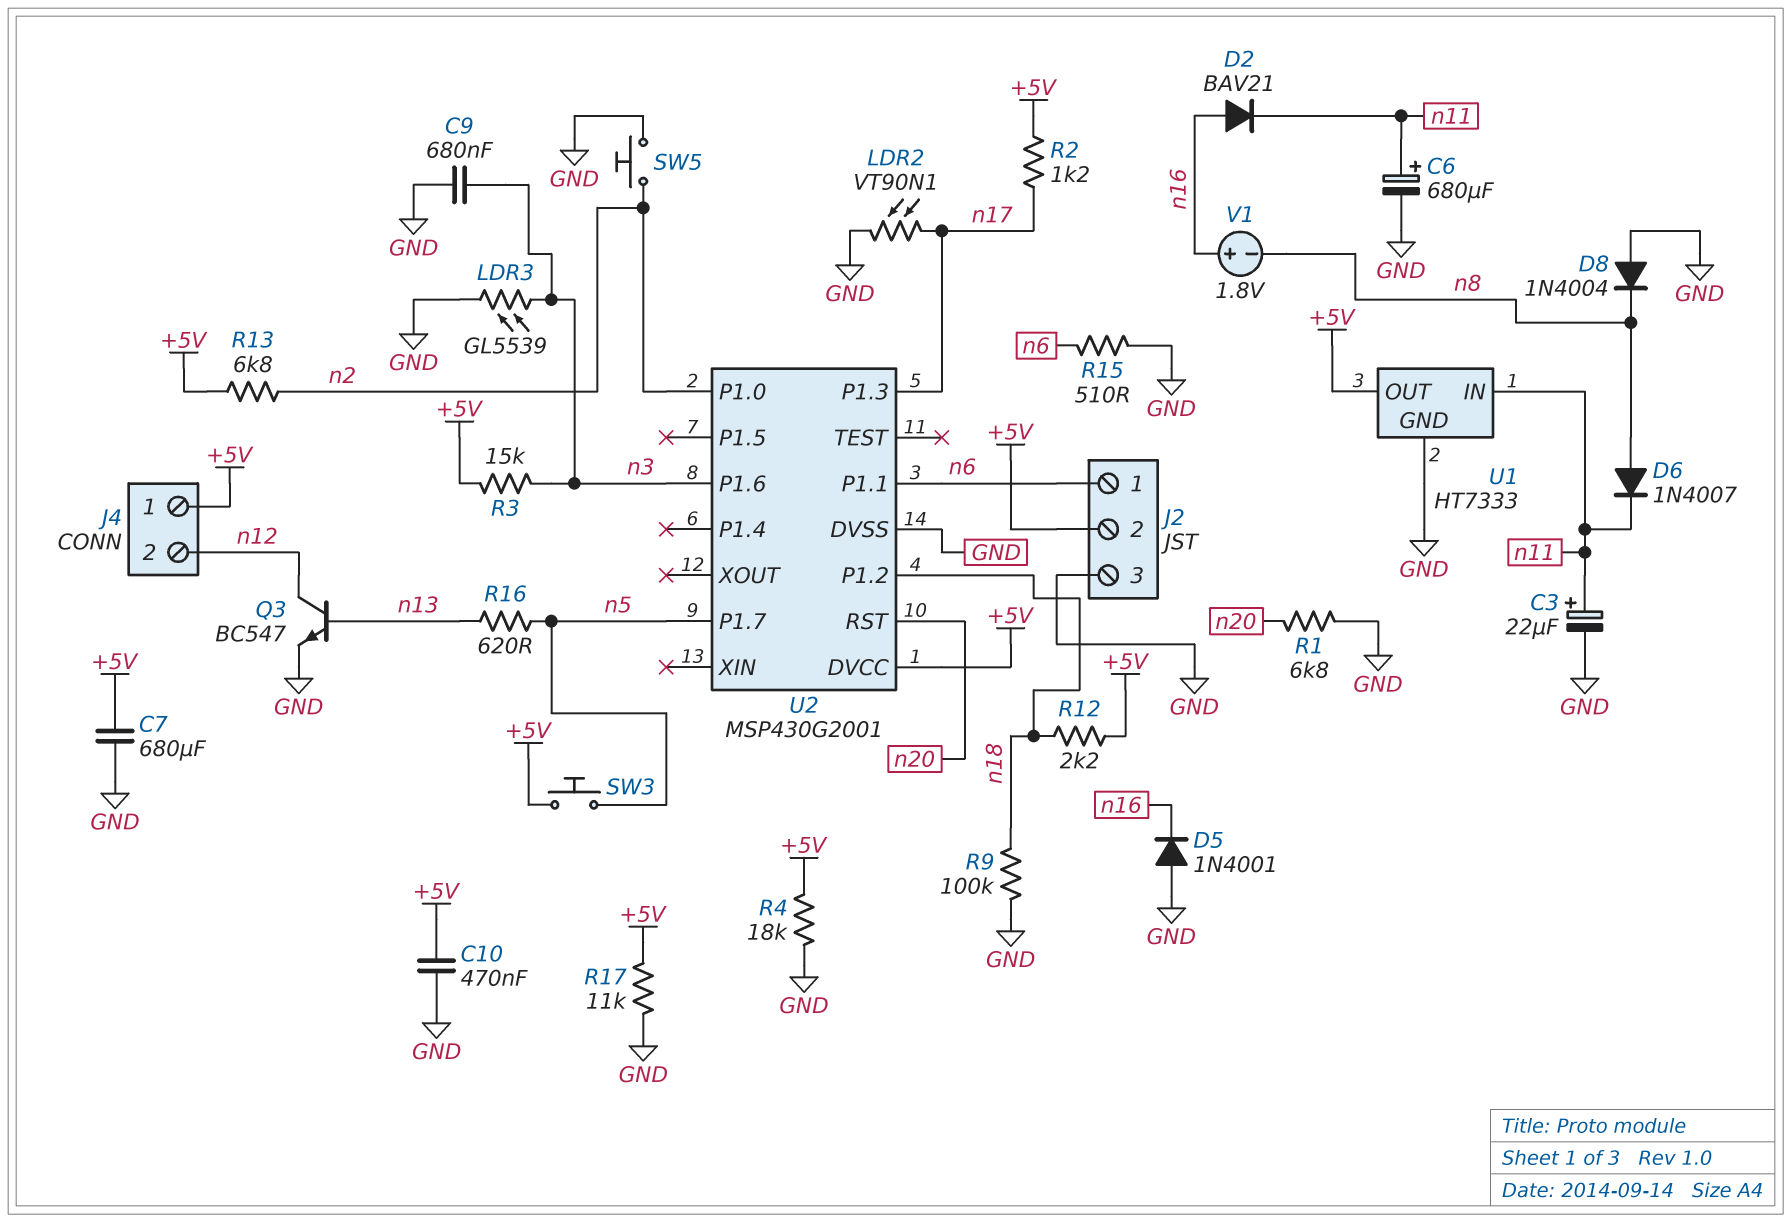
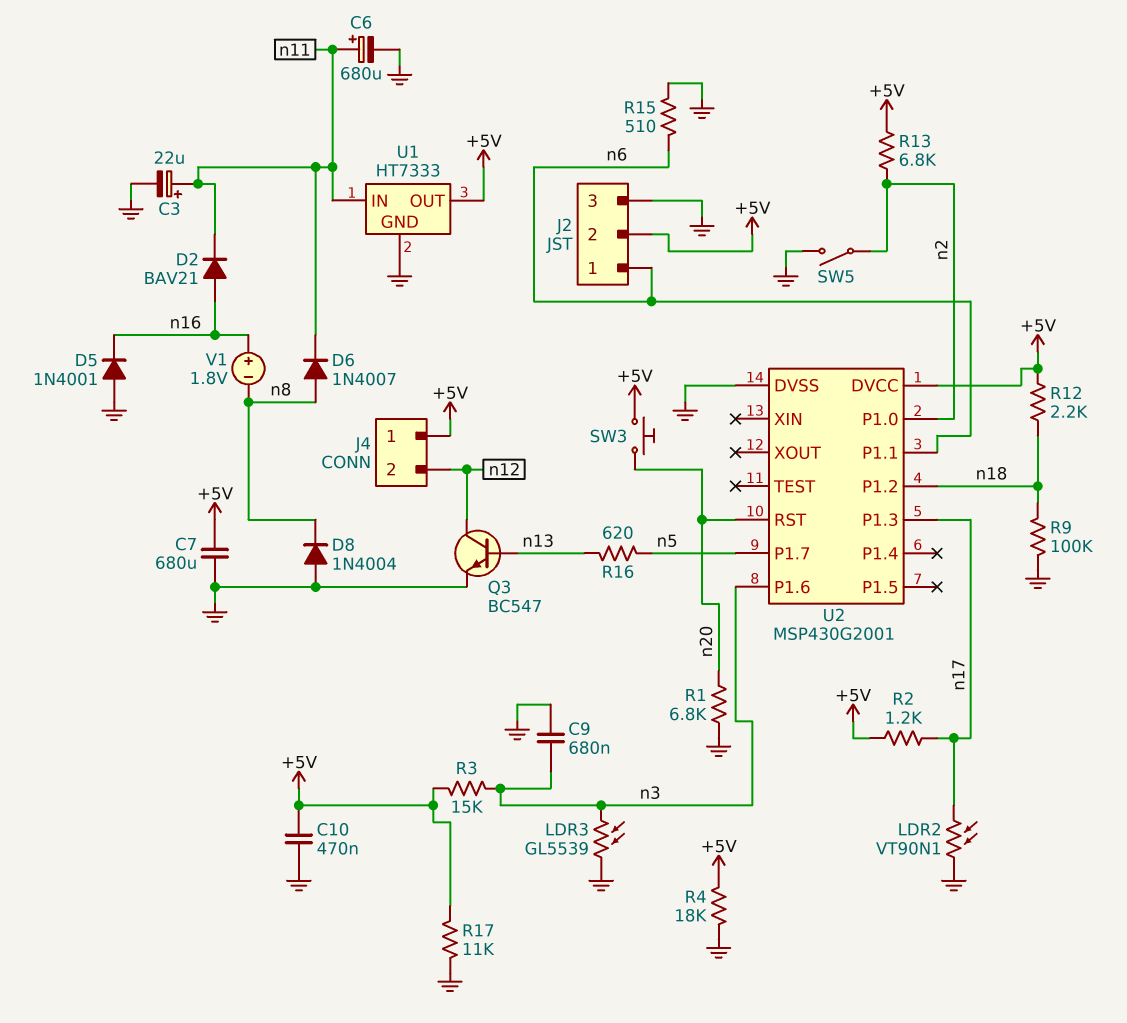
SW3: button (+5V, n5) -> button (+5V, n20)
SW5: button (GND, n2) -> switch (GND, n2)

